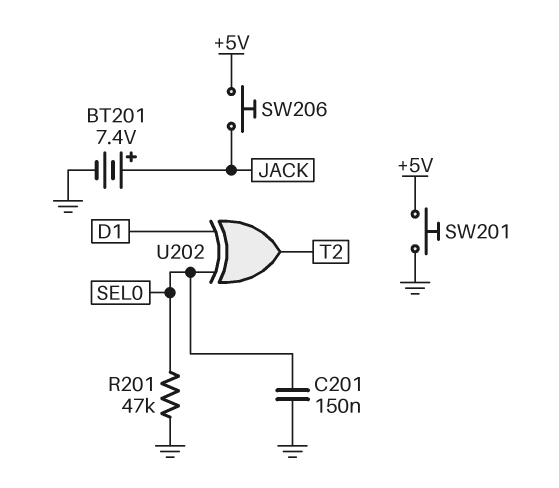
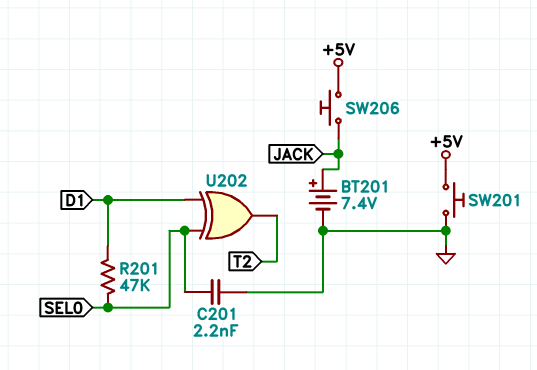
C201: 150nF (GND, SEL0) -> 2.2nF (GND, SEL0)
R201: 47k (GND, SEL0) -> 47k (D1, SEL0)

